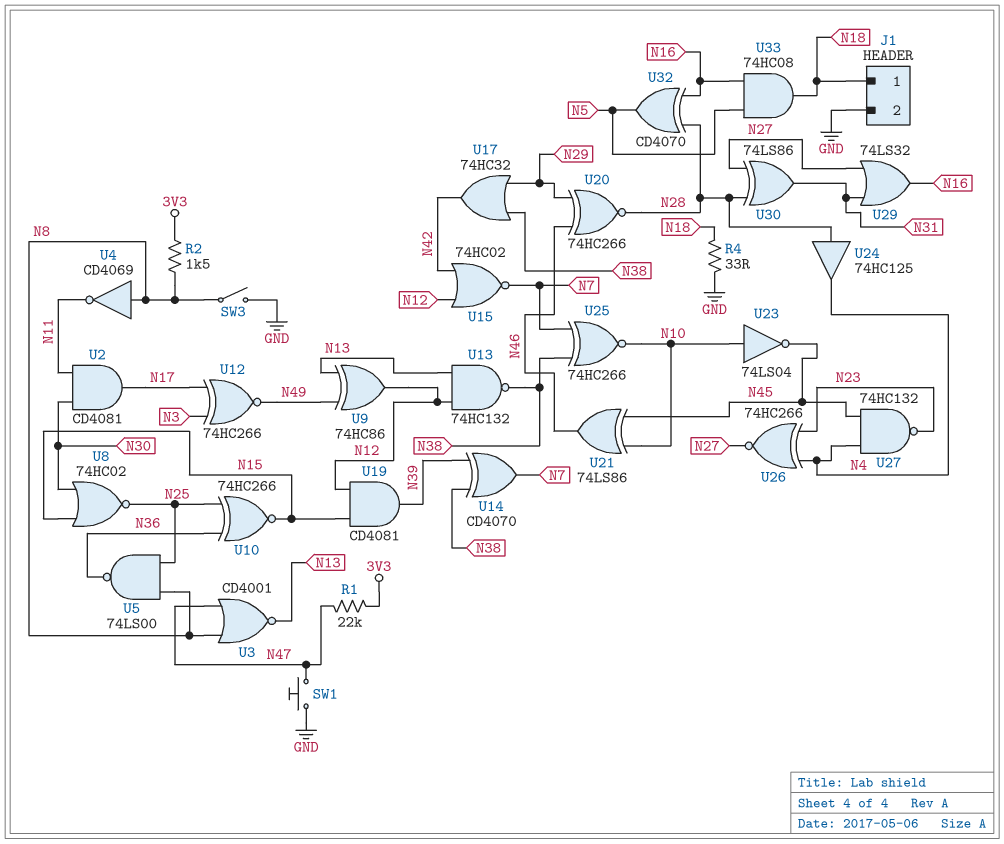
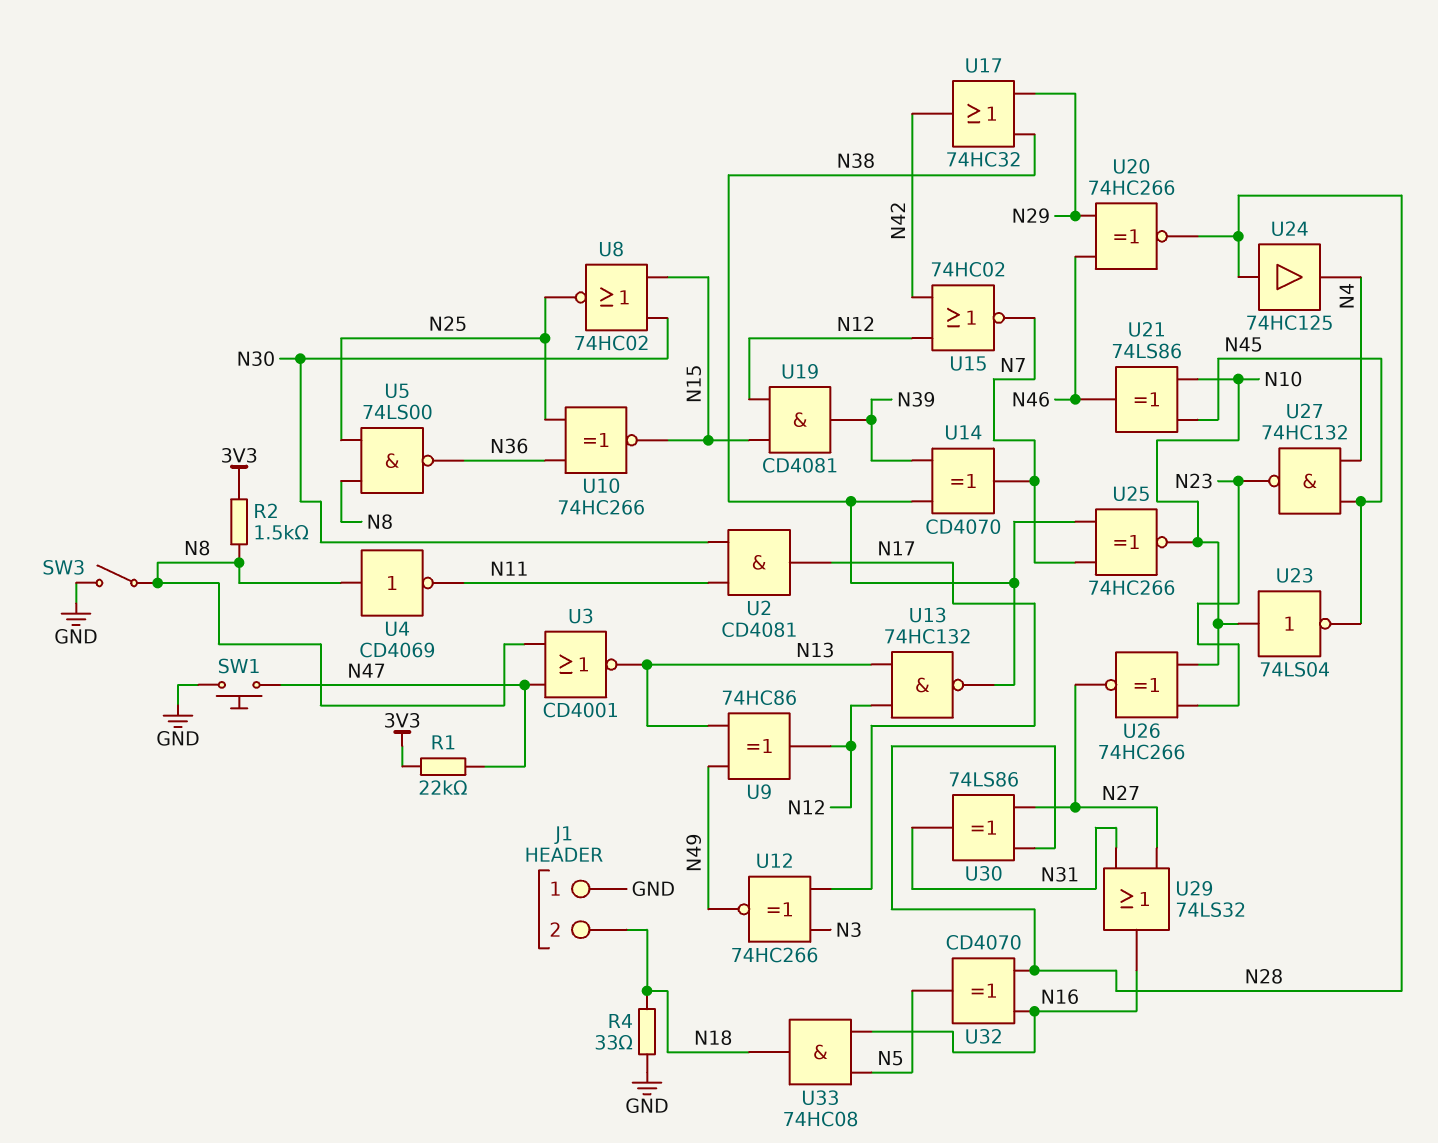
J1 pin 1: N18 -> GND
J1 pin 2: GND -> N18
U26: XNOR 74HC266 (in N4, in N23, out N27) -> XNOR 74HC266 (in N10, in N23, out N27)

